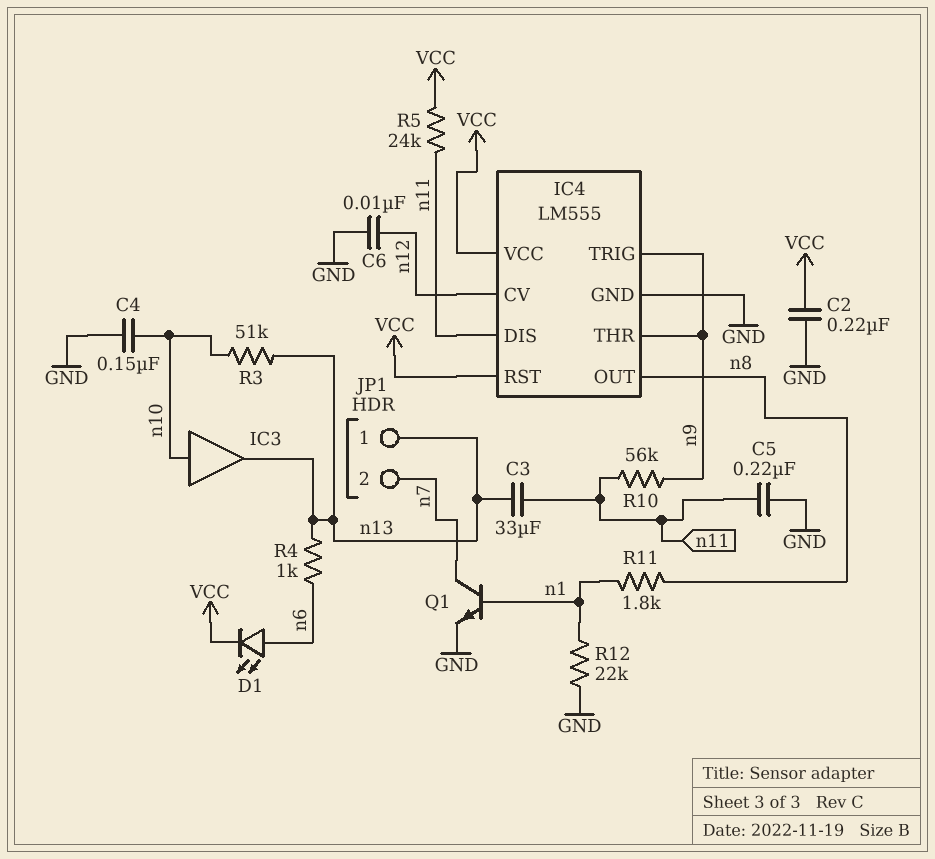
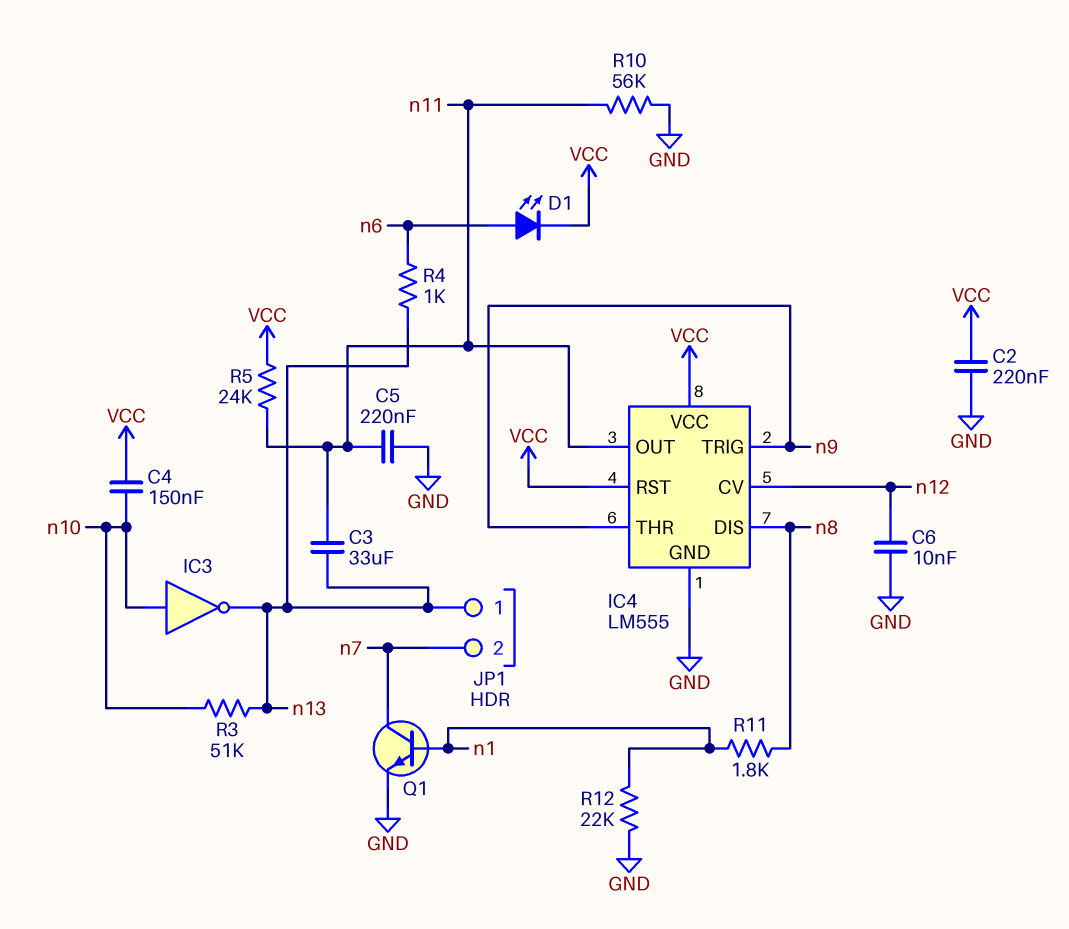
C4: 150nF (GND, n10) -> 150nF (VCC, n10)
IC3: buffer (in n10, out n13) -> NOT (in n10, out n13)
IC4 pin DIS: n11 -> n8
IC4 pin OUT: n8 -> n11
R10: 56k (n9, n11) -> 56k (GND, n11)

